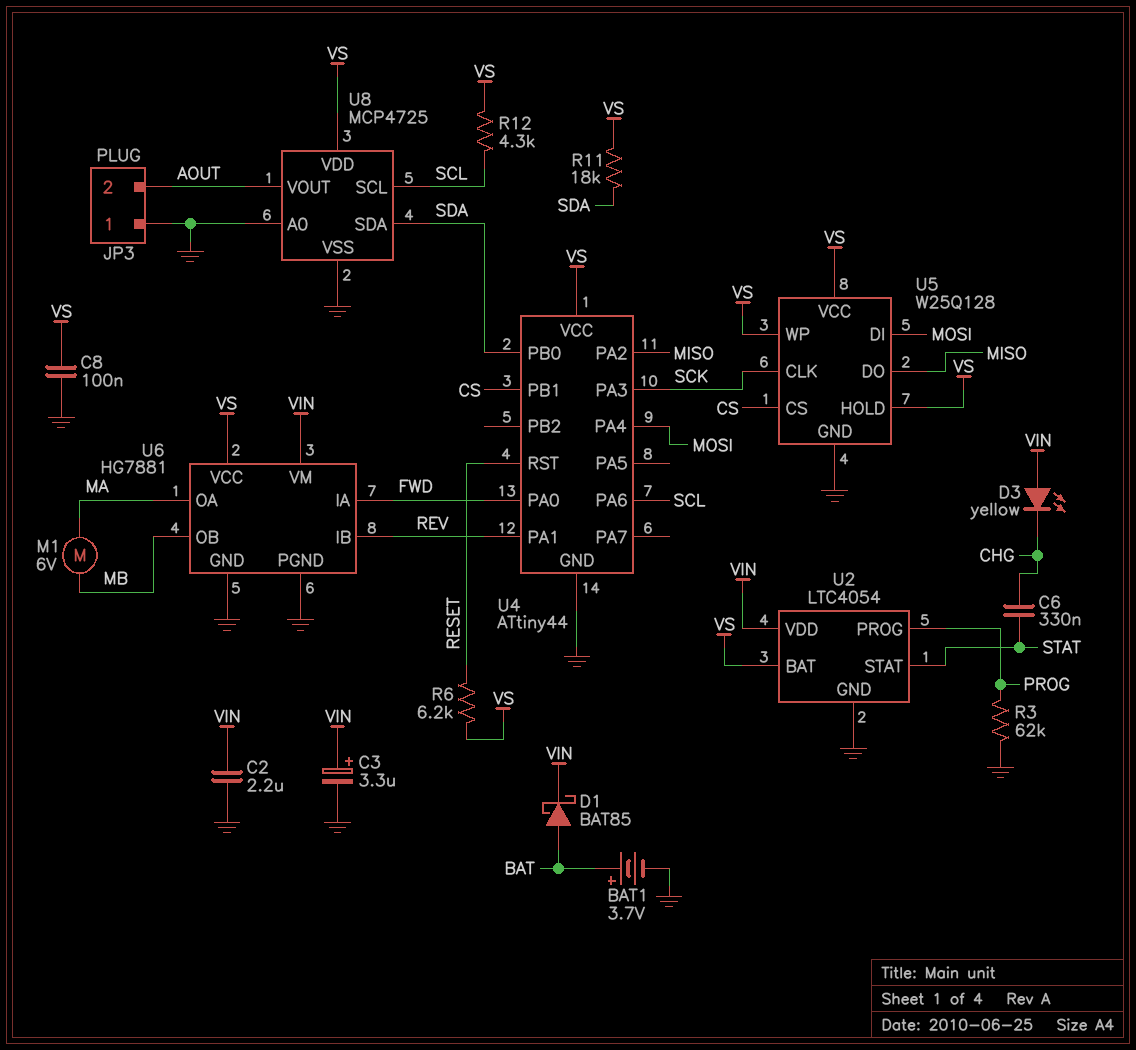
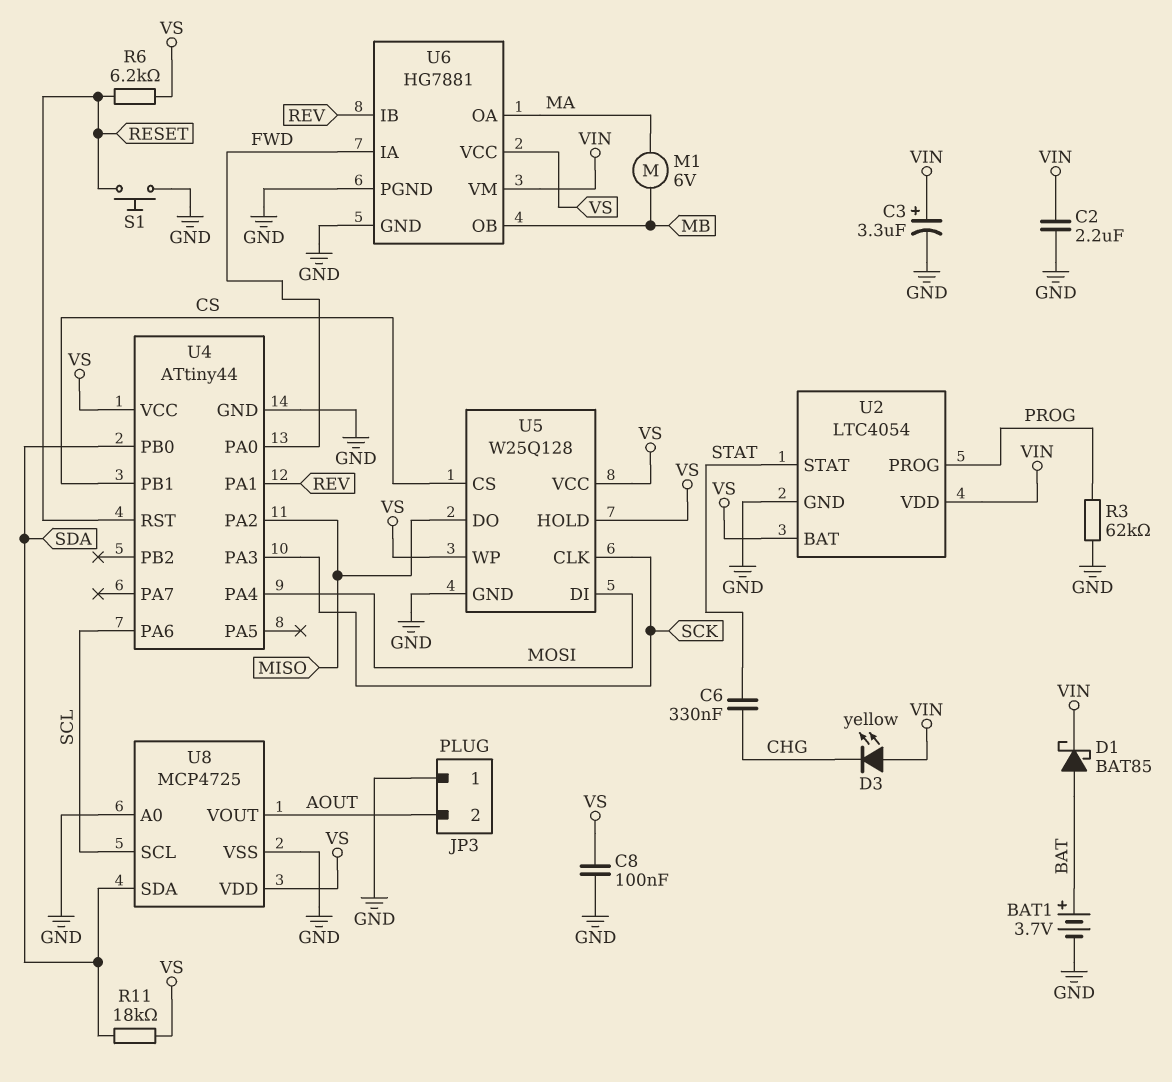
R12: 4.3k (SCL, VS) -> none
S1: none -> button (GND, RESET)

